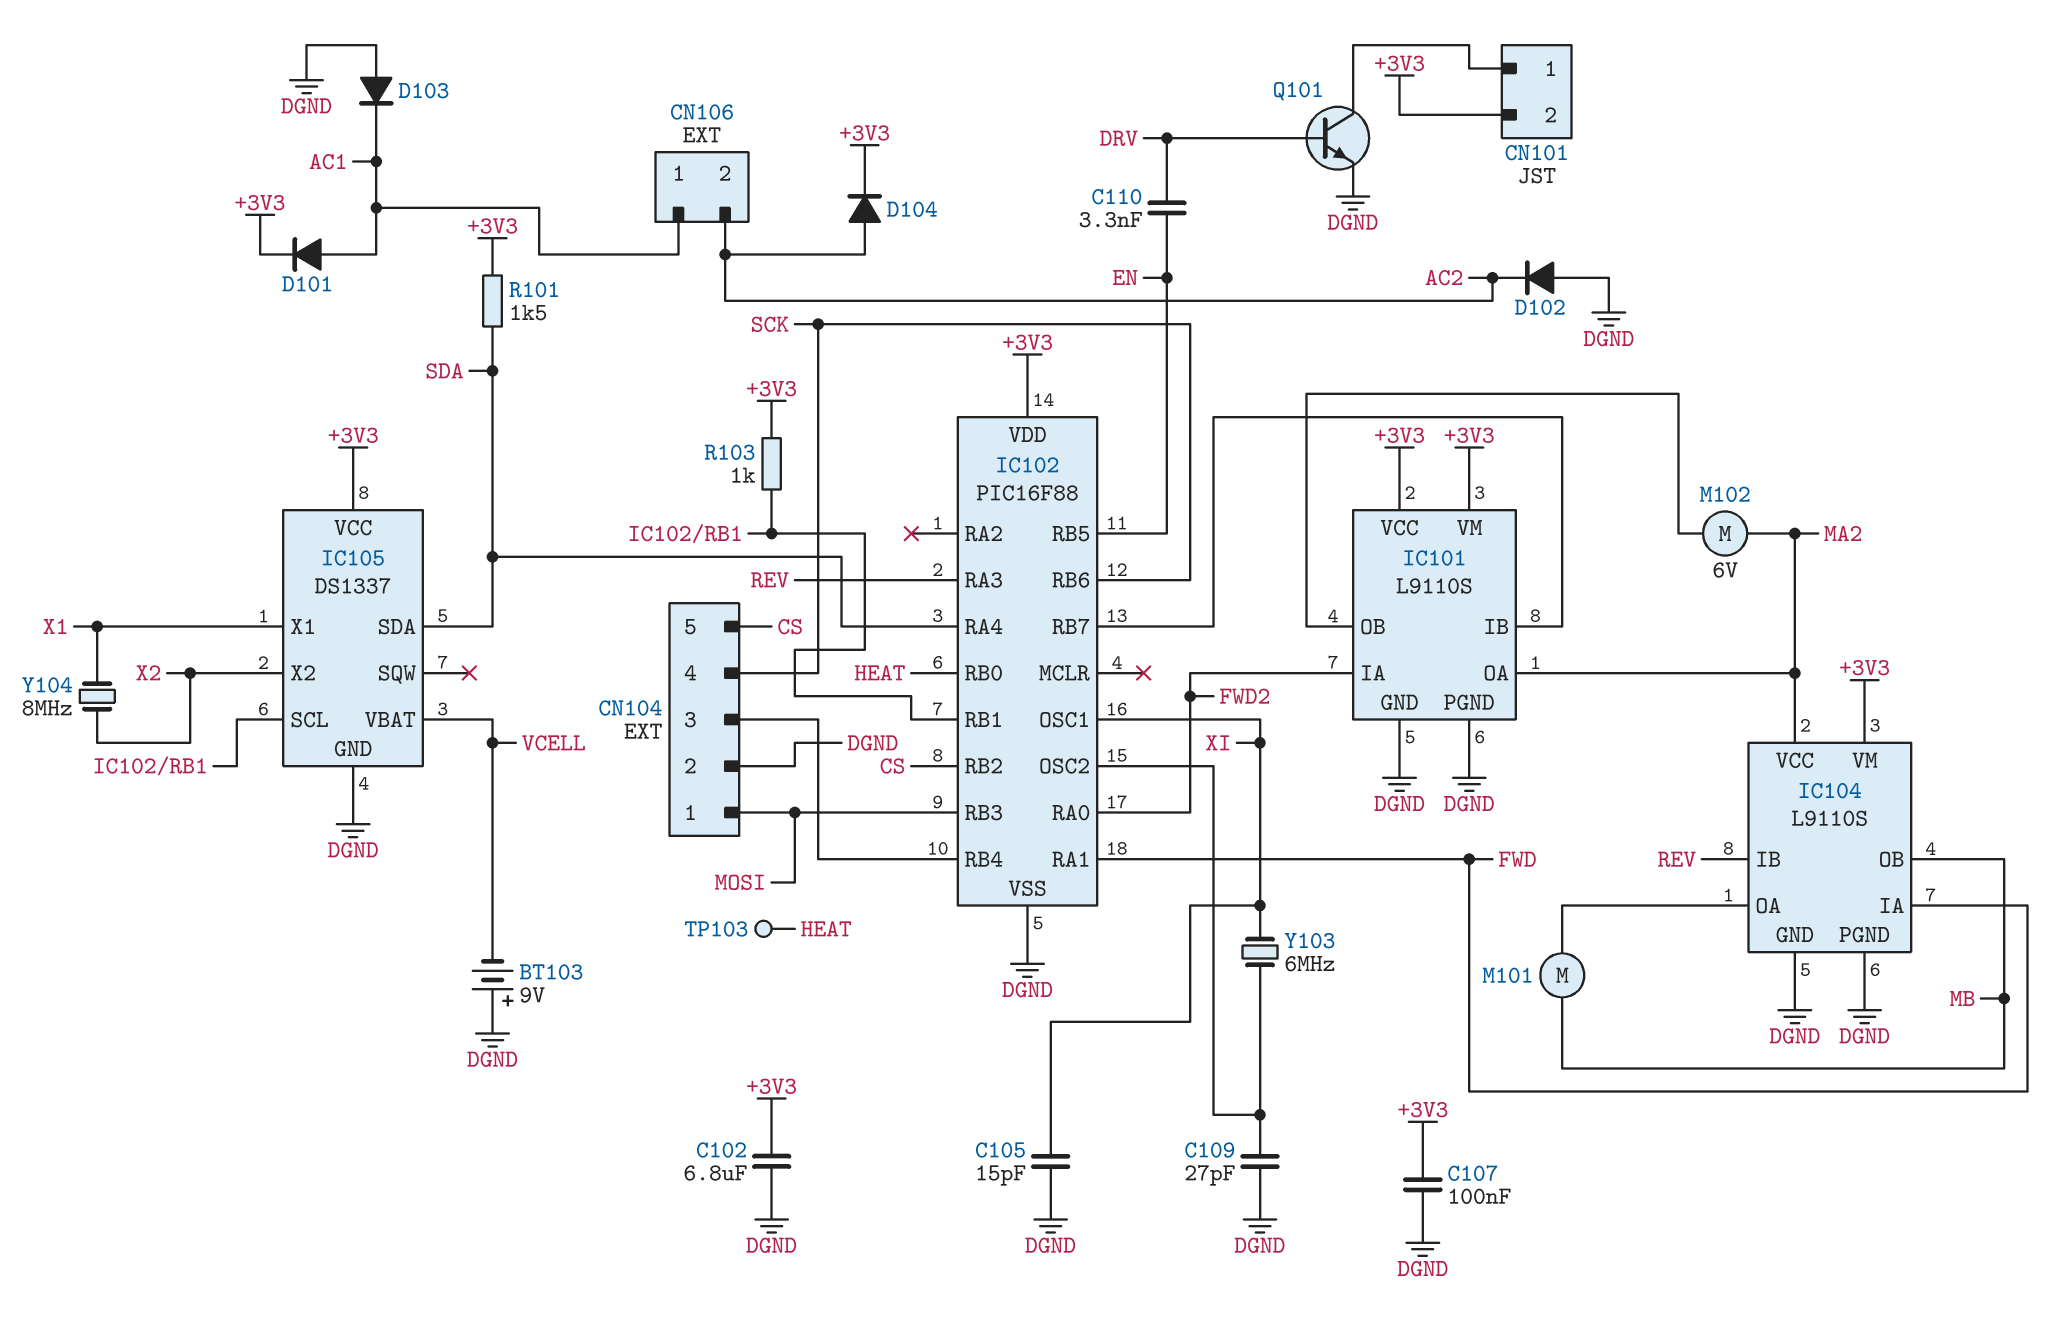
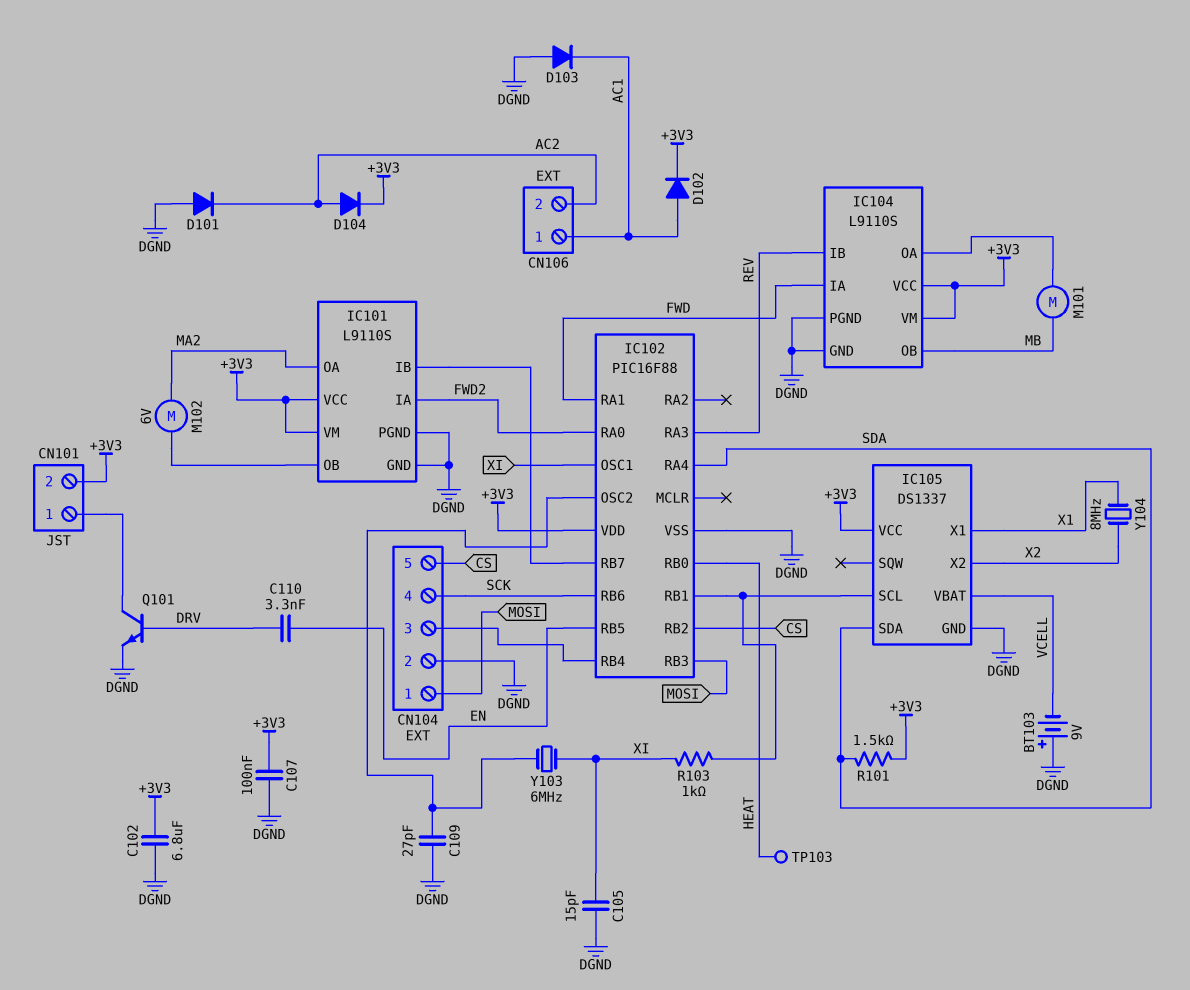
D101: diode (A AC1, K +3V3) -> diode (A DGND, K AC2)
D102: diode (A DGND, K AC2) -> diode (A AC1, K +3V3)
IC104 pin VCC: MA2 -> +3V3
R103: 1k (+3V3, IC102/RB1) -> 1k (IC102/RB1, XI)

